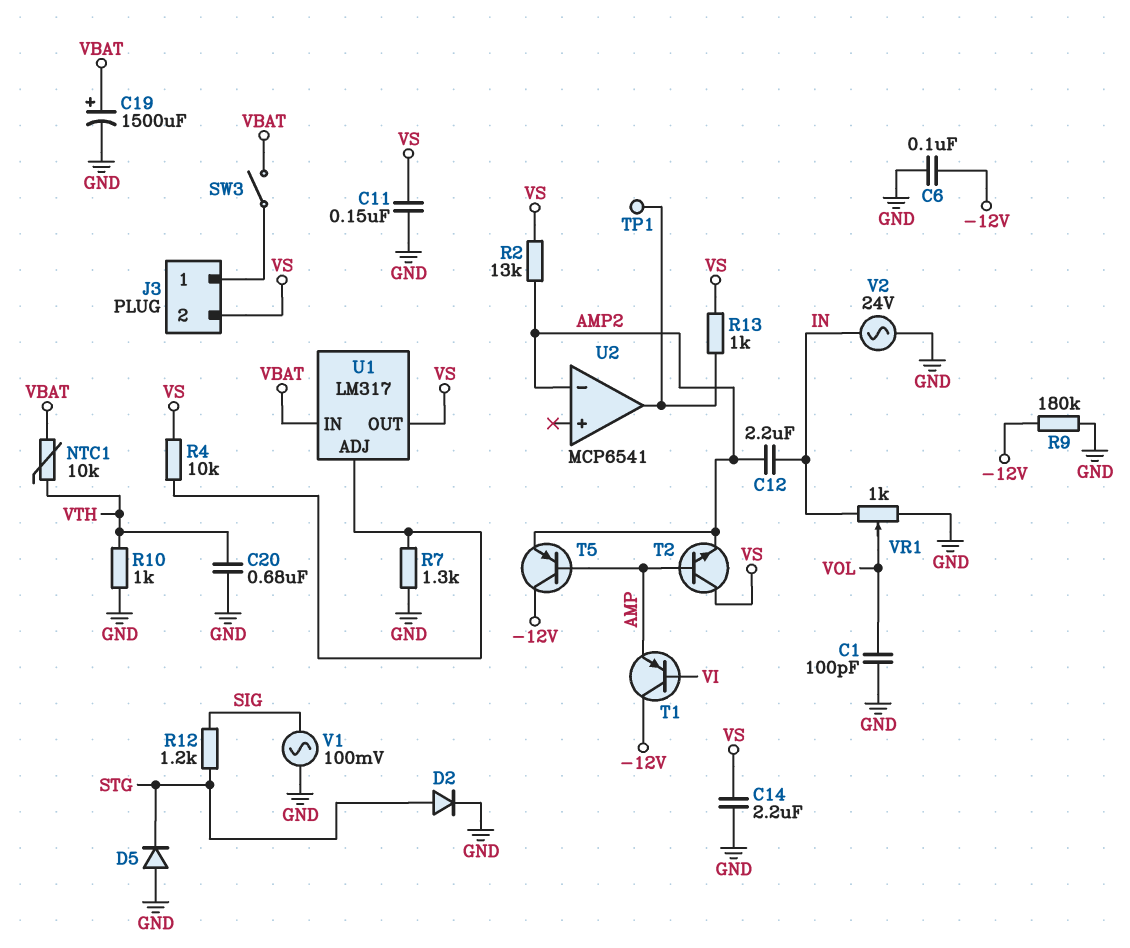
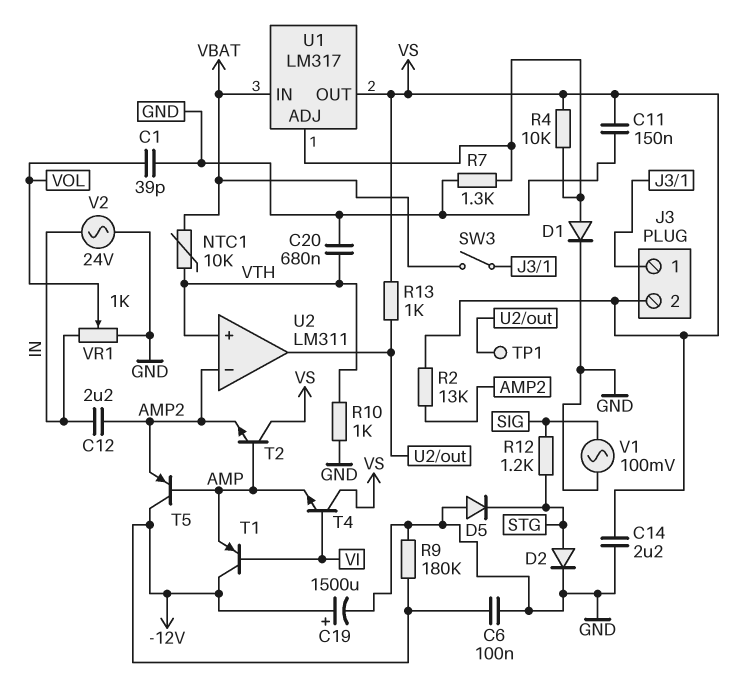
C1: 100pF (GND, VOL) -> 39pF (GND, VOL)
C19: 1500uF (plus VBAT, minus GND) -> 1500uF (plus -12V, minus GND)
D1: none -> diode (A U1/ADJ, K GND)
T4: none -> NPN (B VI, C VS, E AMP)
U2: MCP6541 -> LM311
U2 pin in+: none -> VTH

